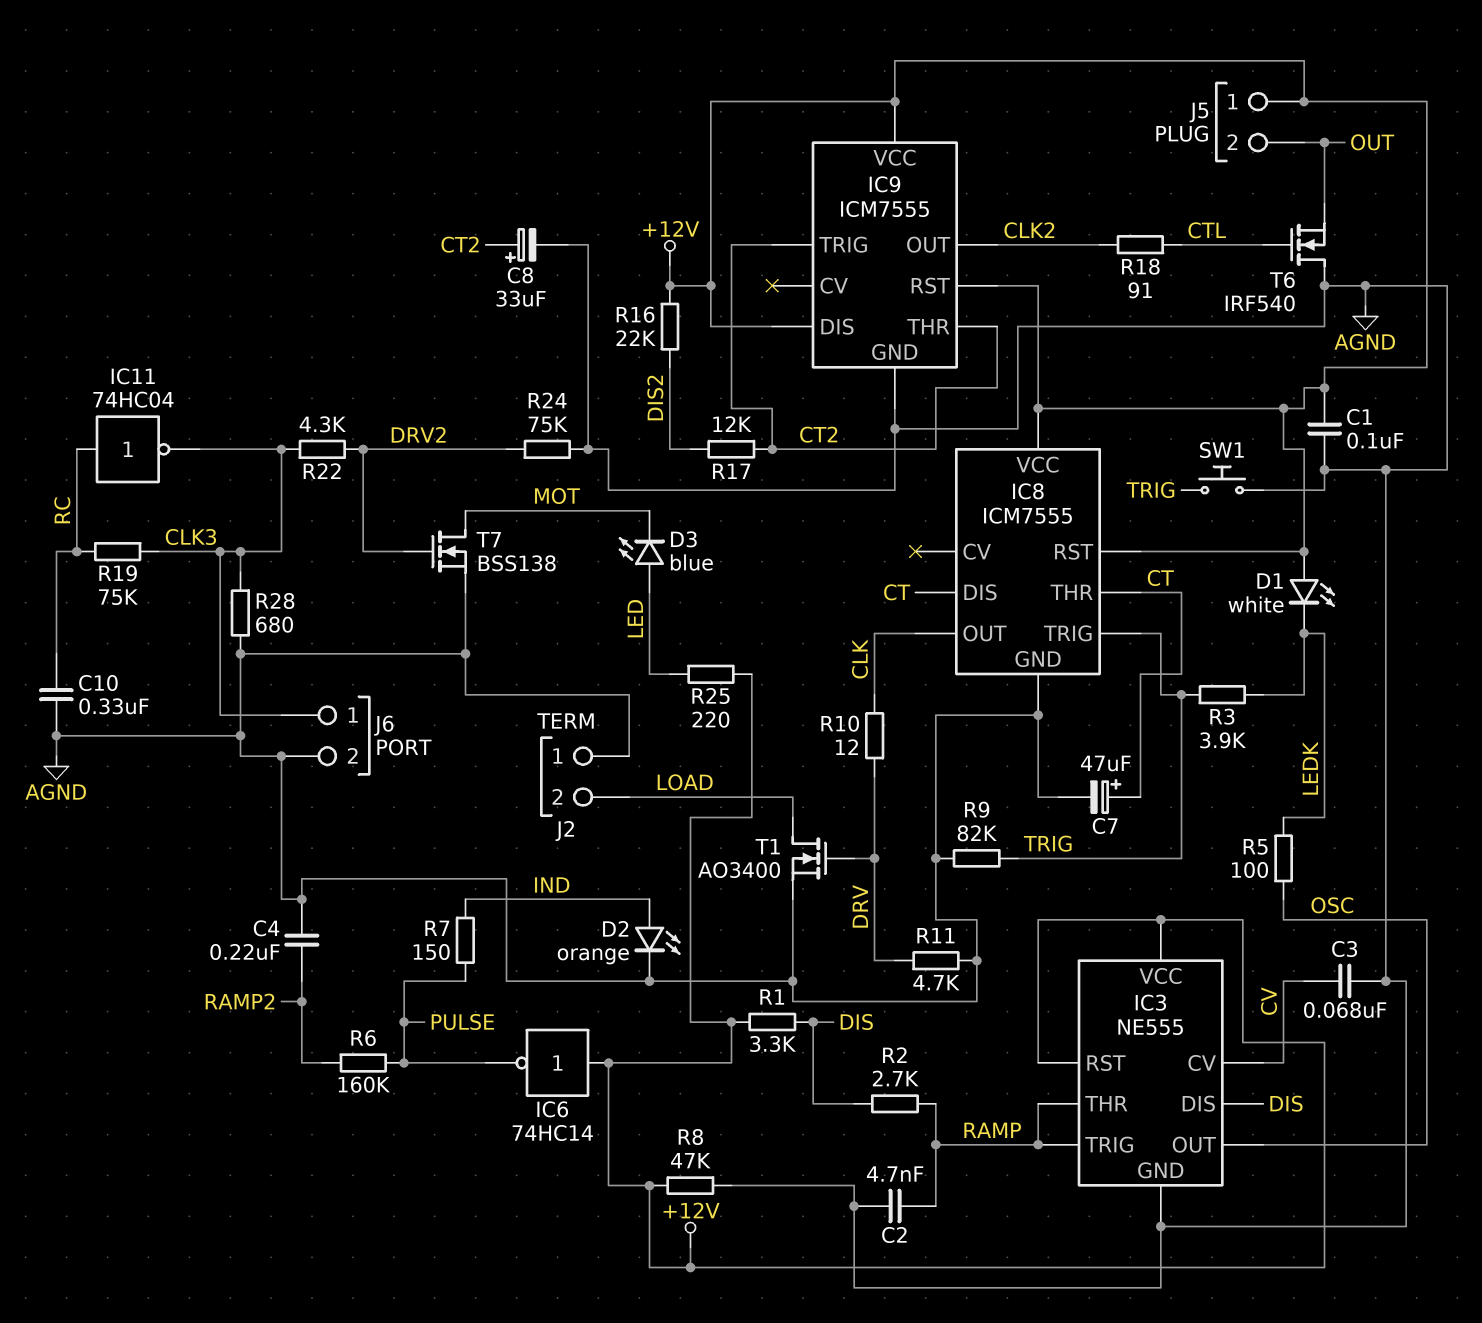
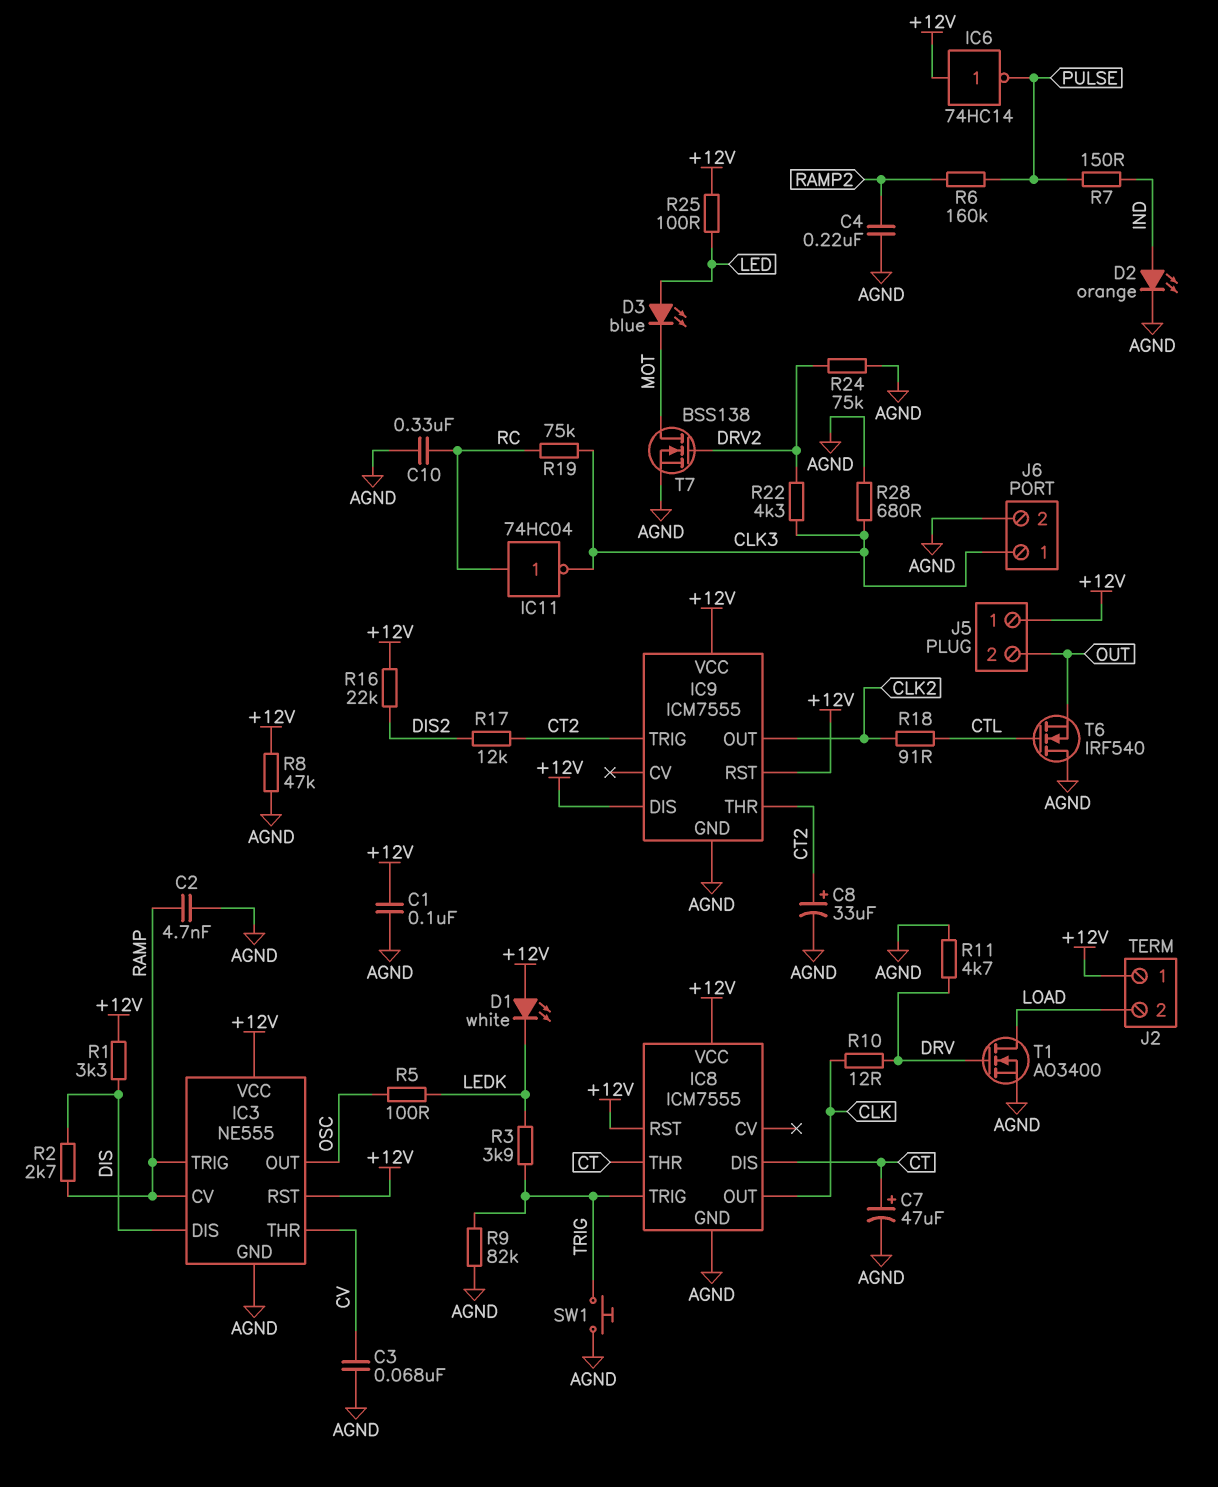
IC3 pin CV: CV -> RAMP
IC3 pin THR: RAMP -> CV
J2 pin 1: AGND -> +12V
R25: 220 (+12V, LED) -> 100 (+12V, LED)

